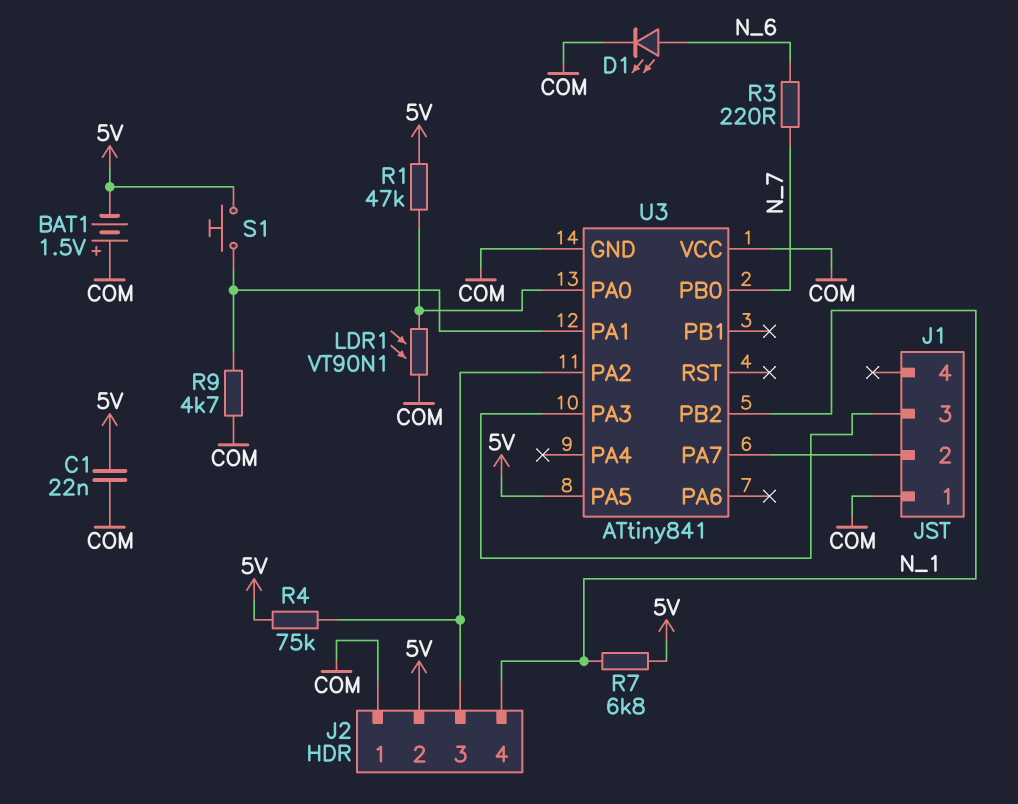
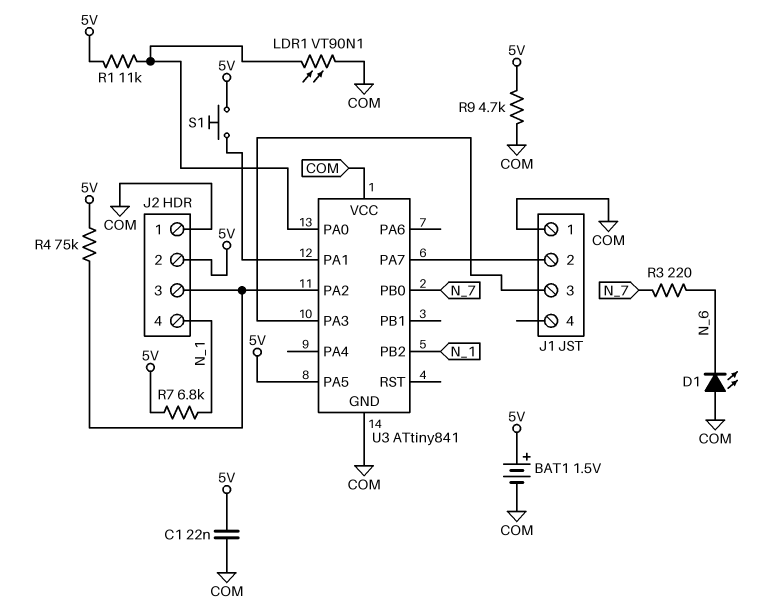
BAT1: 1.5V (plus COM, minus 5V) -> 1.5V (plus 5V, minus COM)
D1: LED (A N_6, K COM) -> LED (A COM, K N_6)
R1: 47k (5V, U3/PA0) -> 11k (5V, U3/PA0)
R9: 4.7k (COM, U3/PA1) -> 4.7k (5V, COM)

